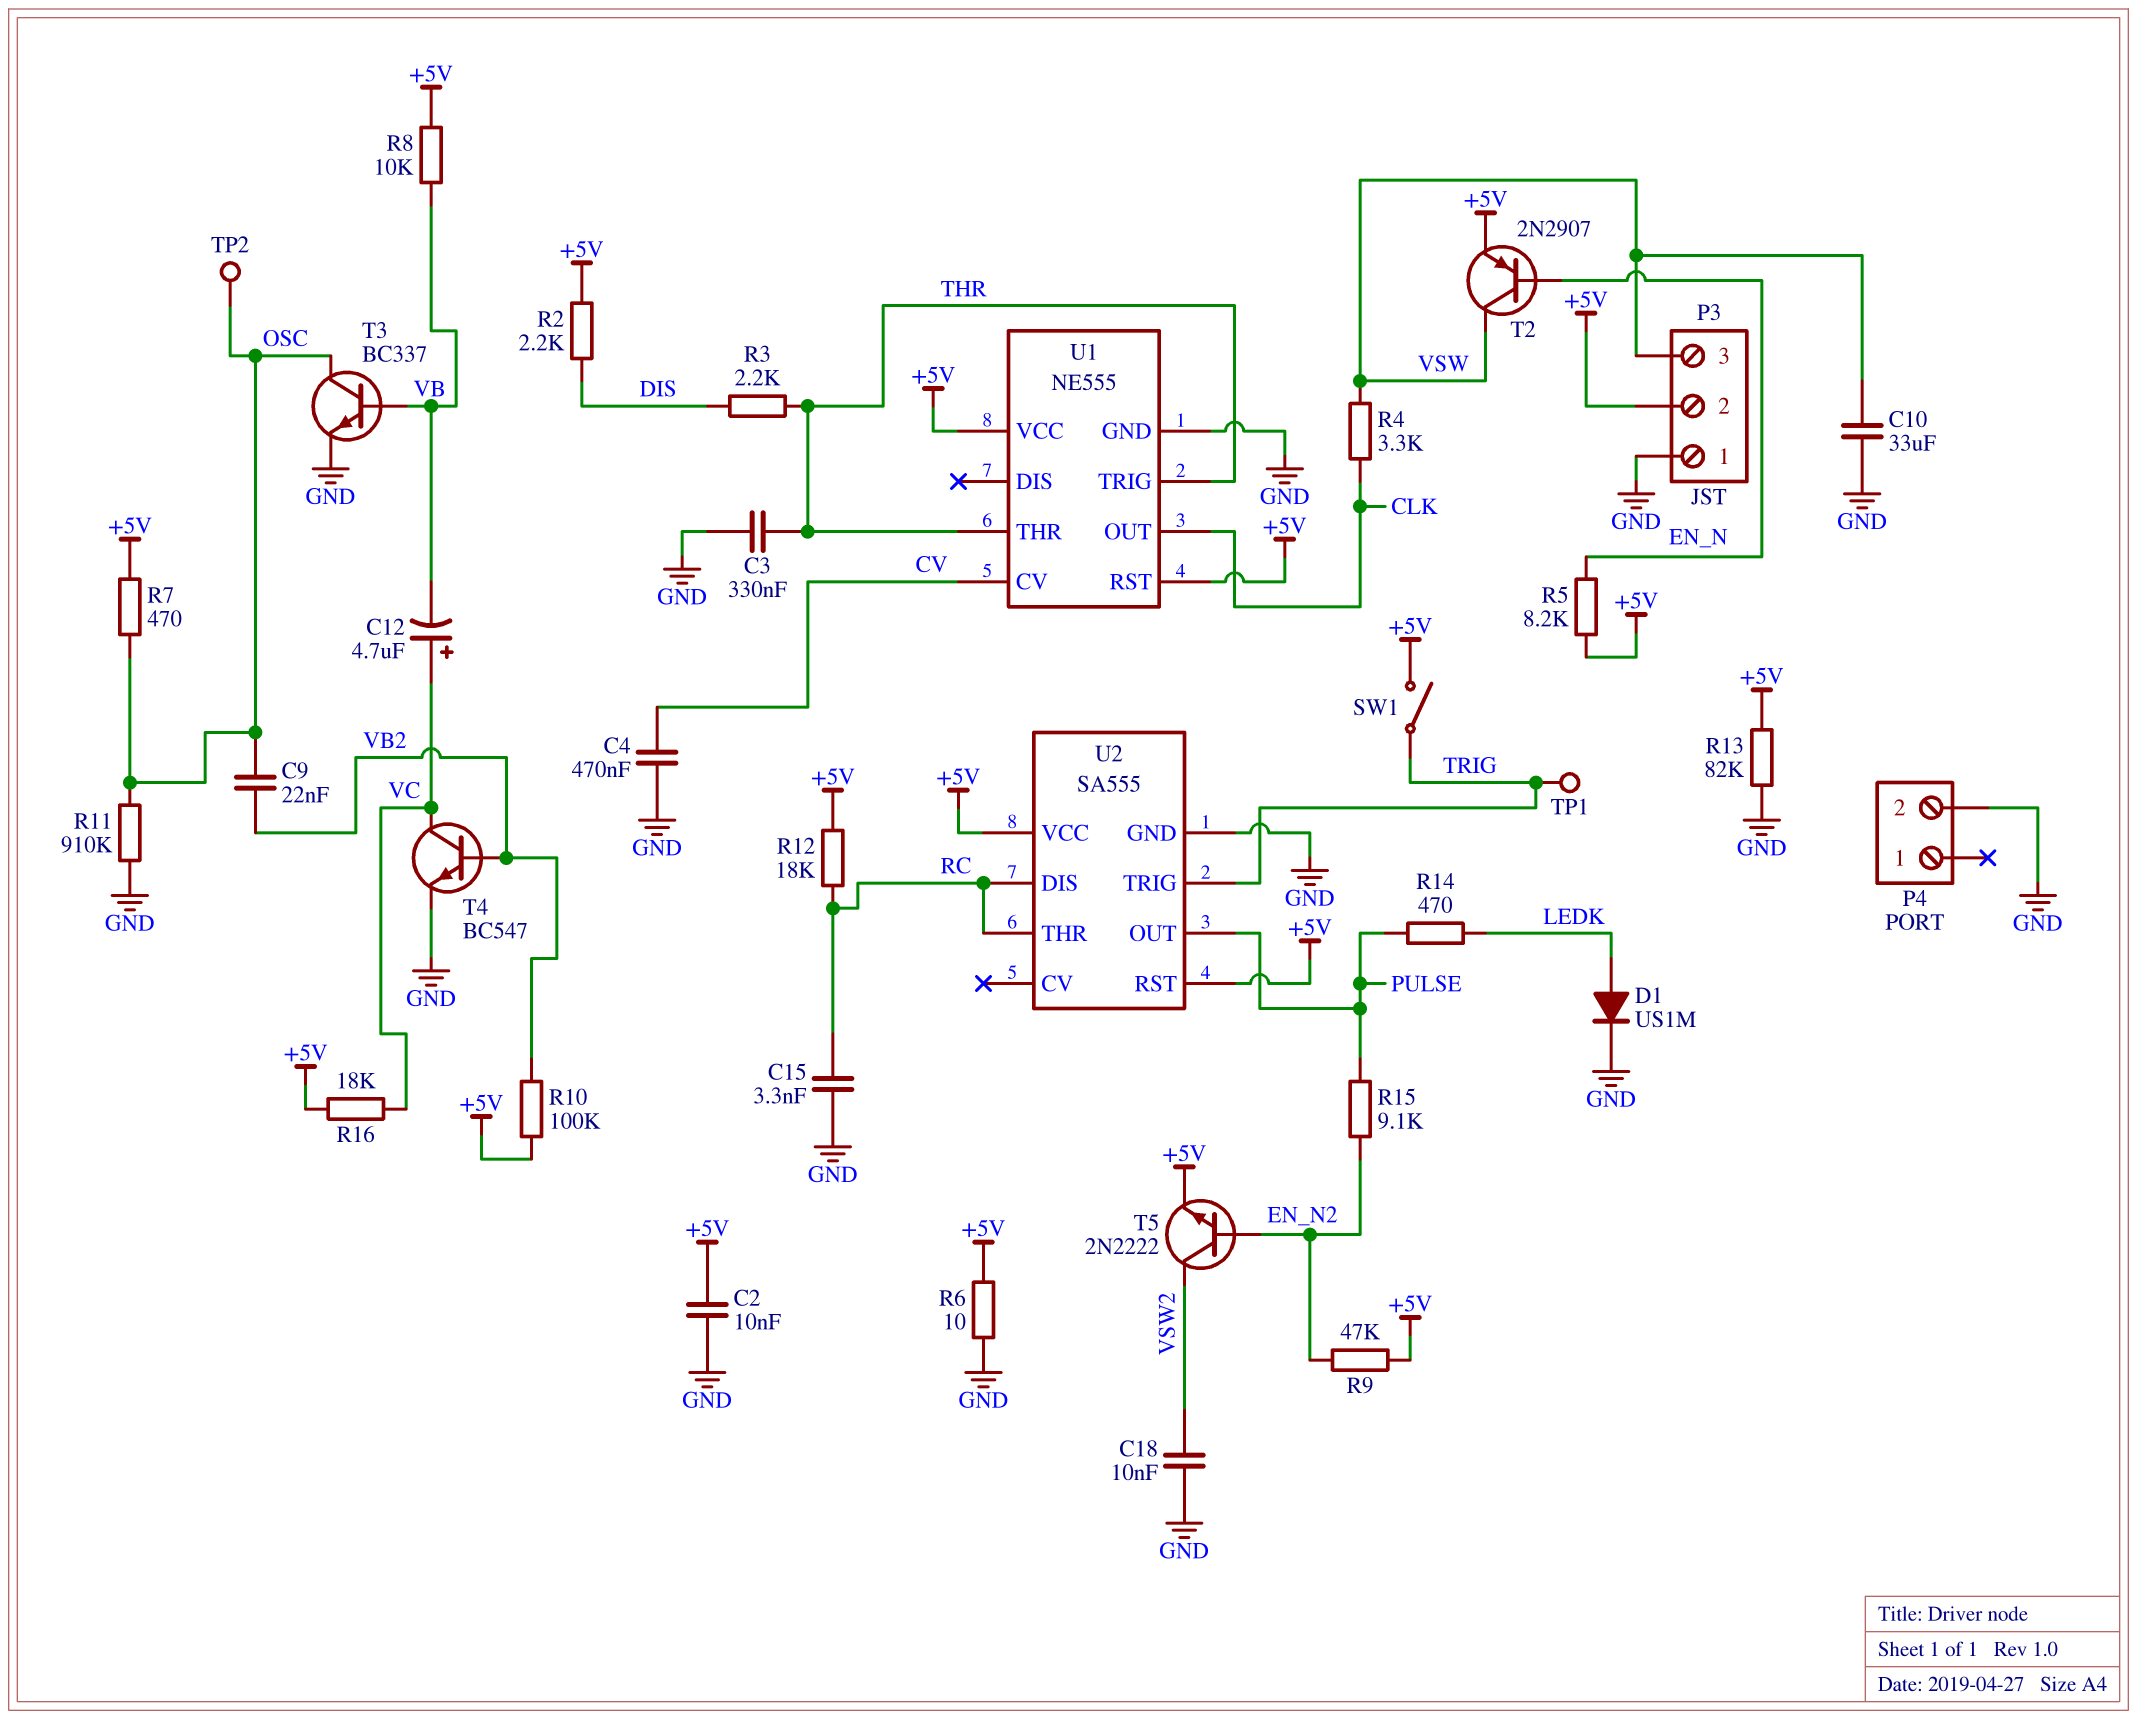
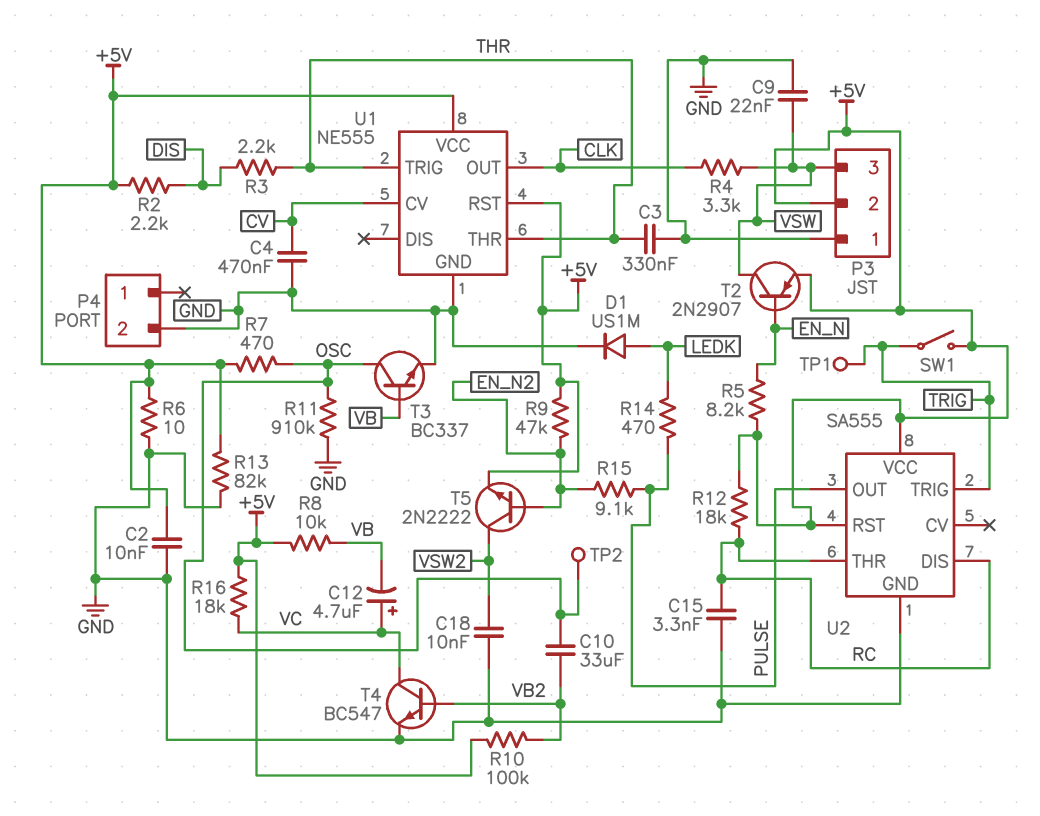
C9: 22nF (OSC, VB2) -> 22nF (GND, VSW)
C10: 33uF (GND, VSW) -> 33uF (OSC, VB2)

